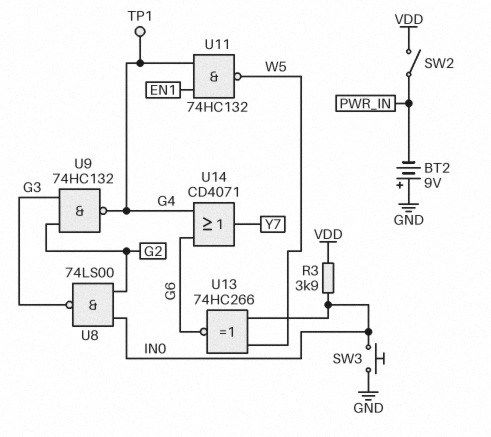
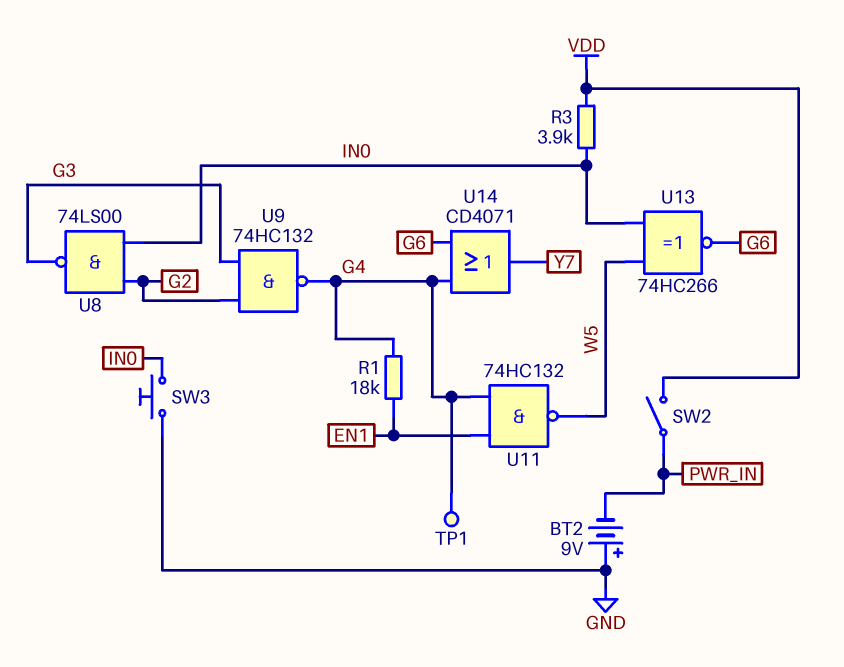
R1: none -> 18k (EN1, G4)

